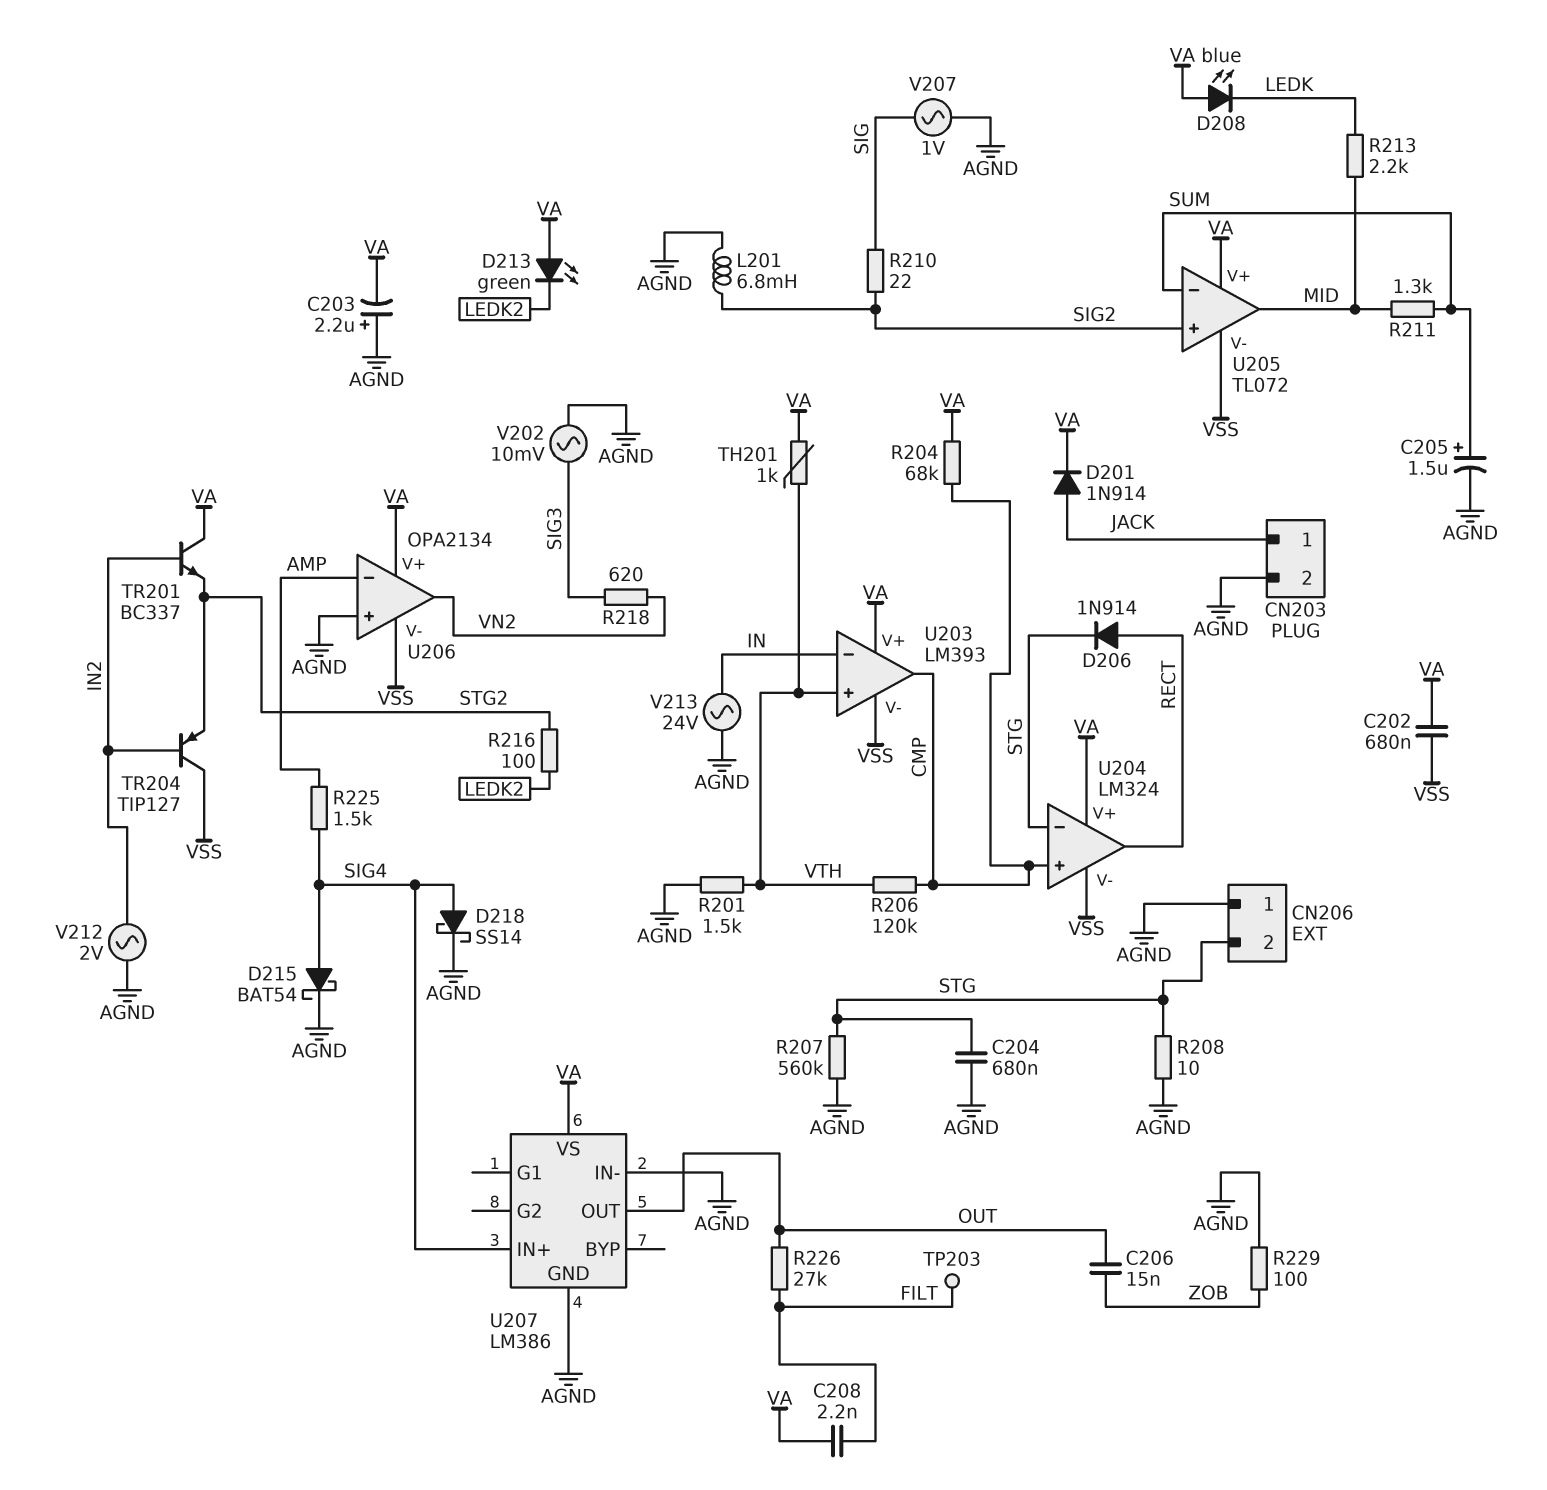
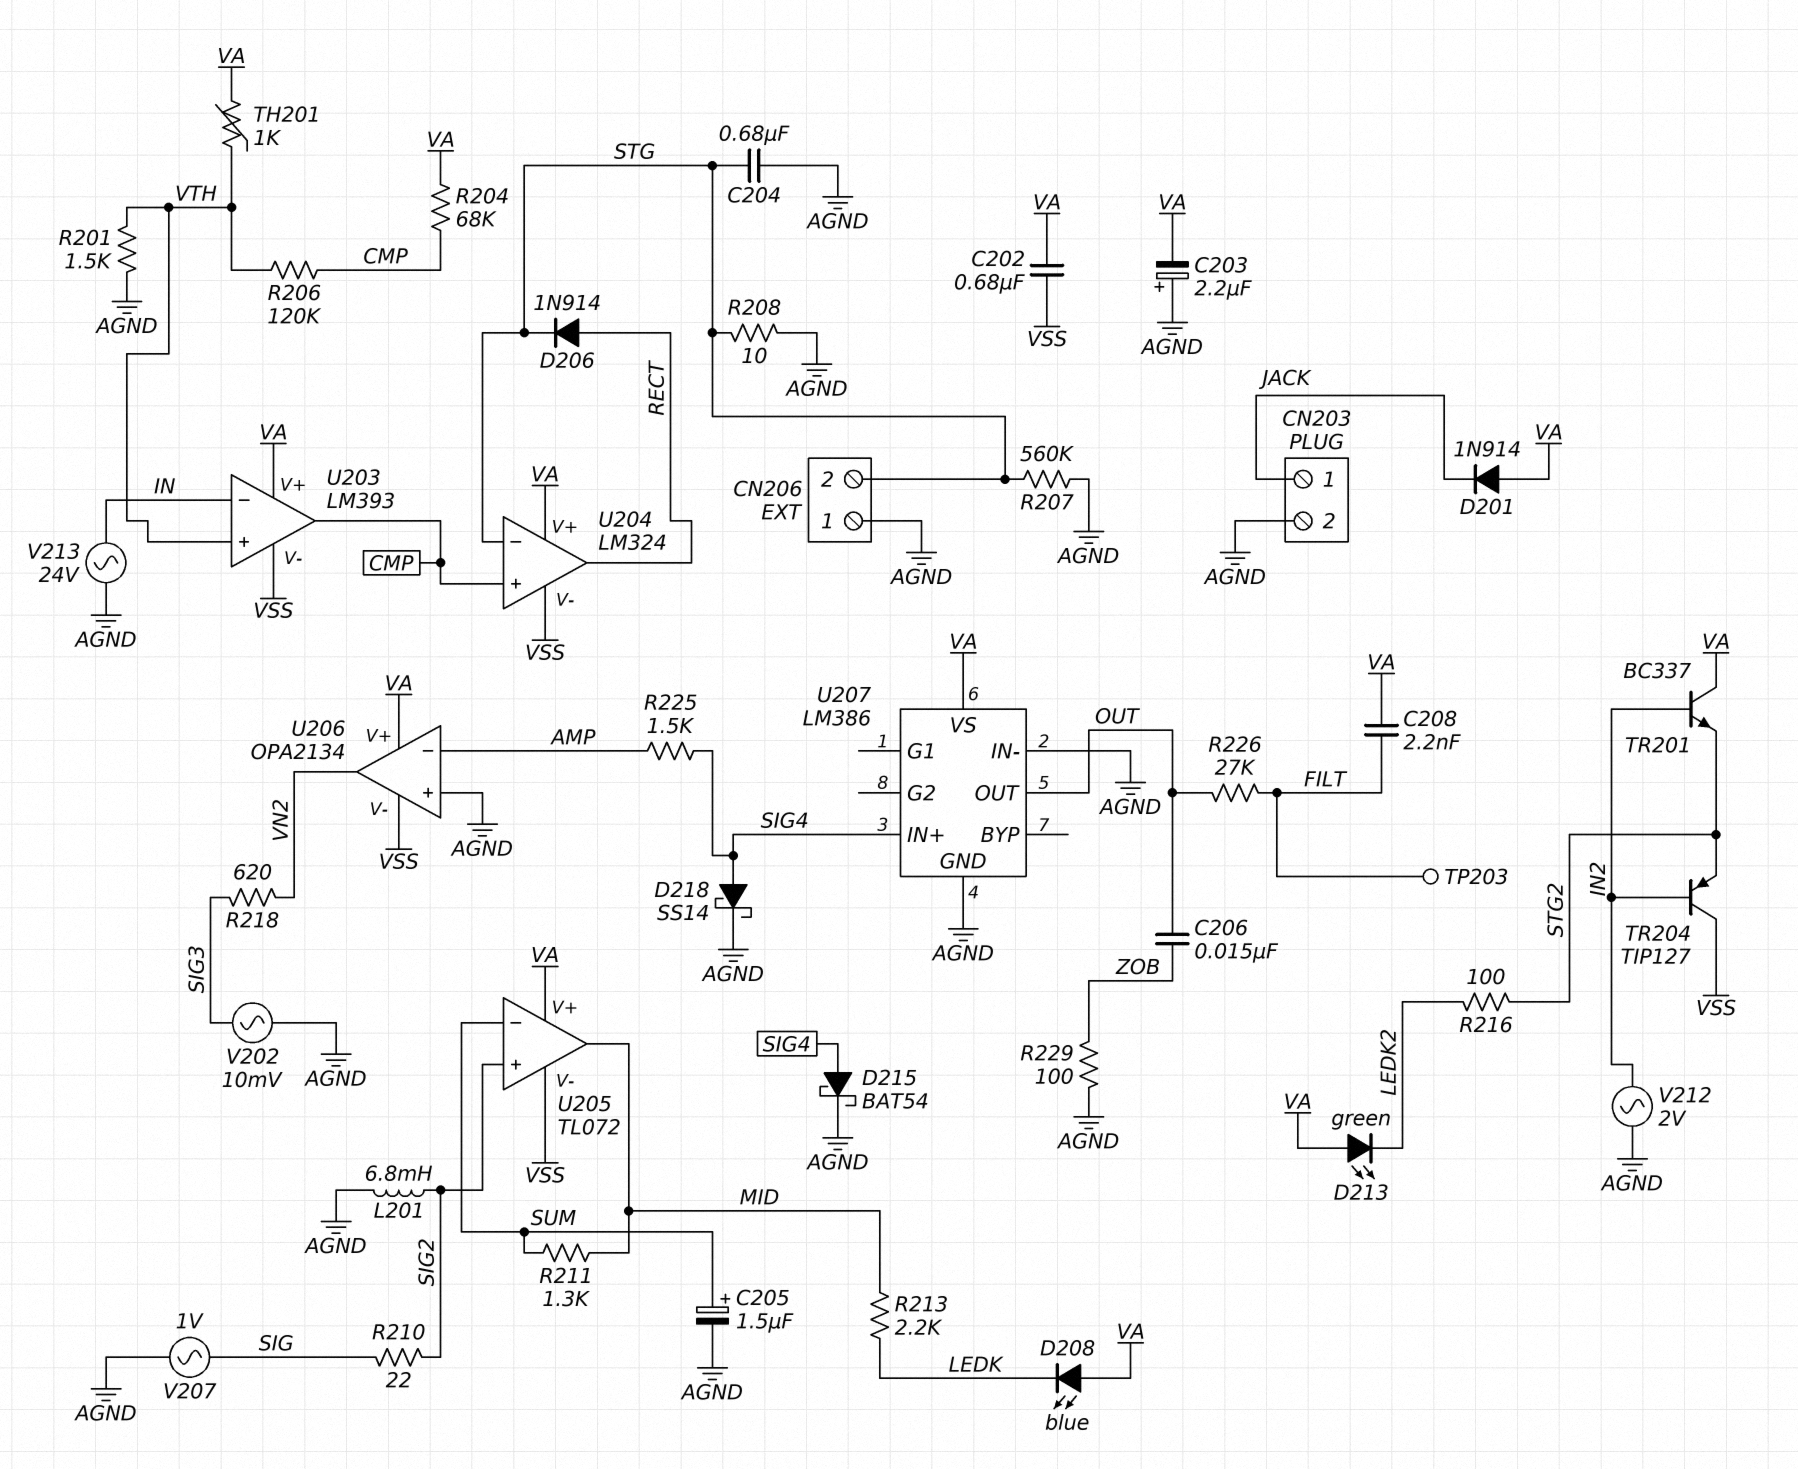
D201: diode 1N914 (A JACK, K VA) -> diode 1N914 (A VA, K JACK)

